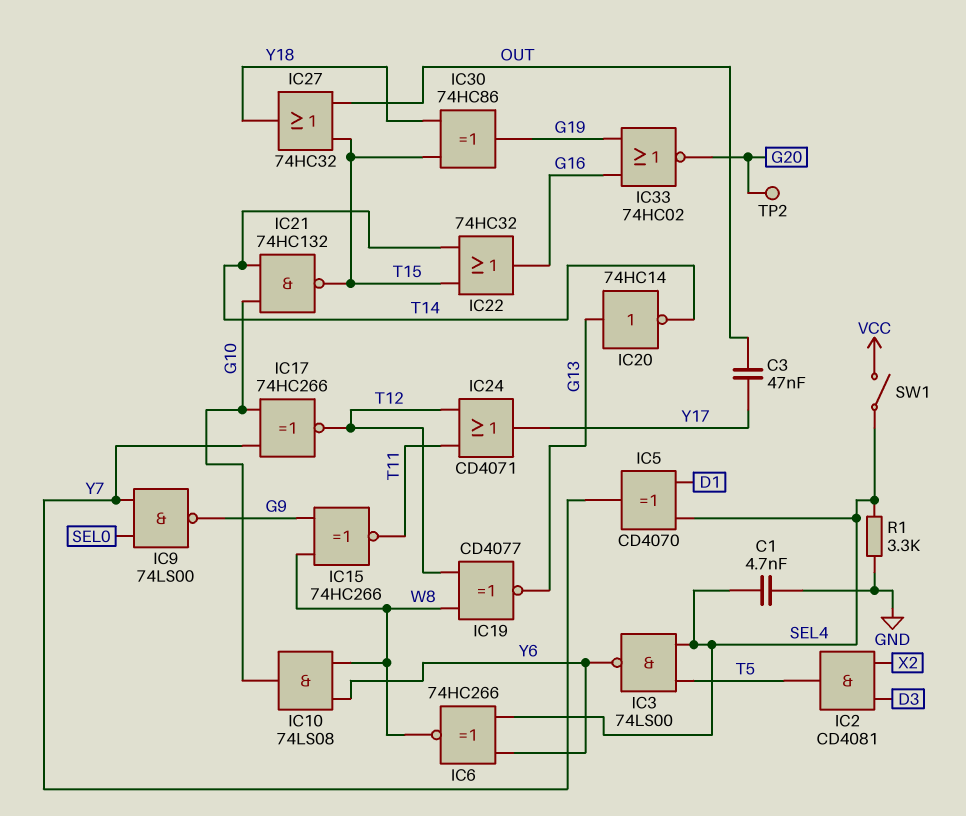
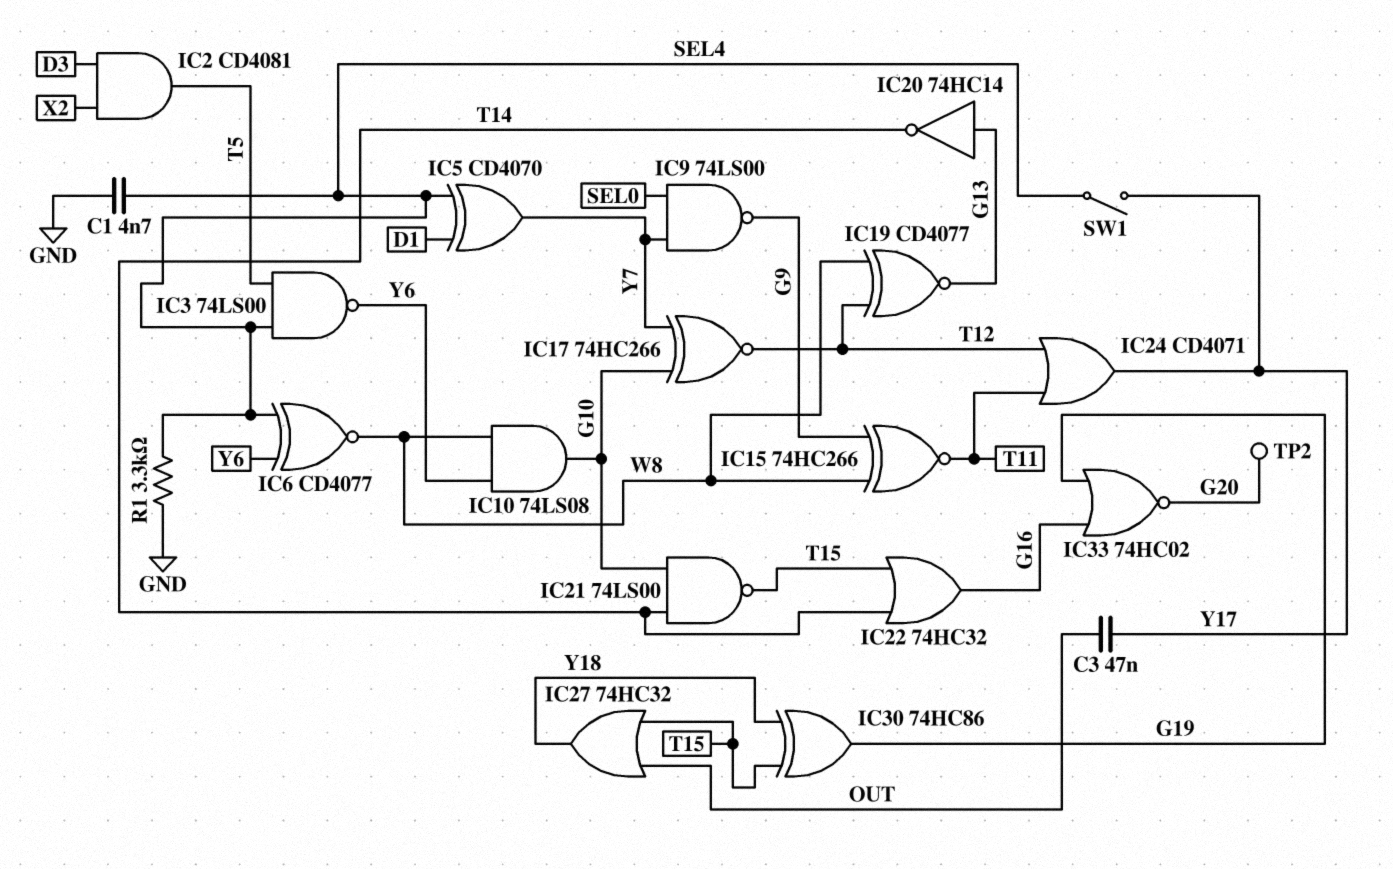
IC6: XNOR 74HC266 (in SEL4, in Y6, out W8) -> XNOR CD4077 (in SEL4, in Y6, out W8)
IC21: NAND 74HC132 (in G10, in T14, out T15) -> NAND 74LS00 (in G10, in T14, out T15)
SW1: switch (SEL4, VCC) -> switch (SEL4, Y17)

